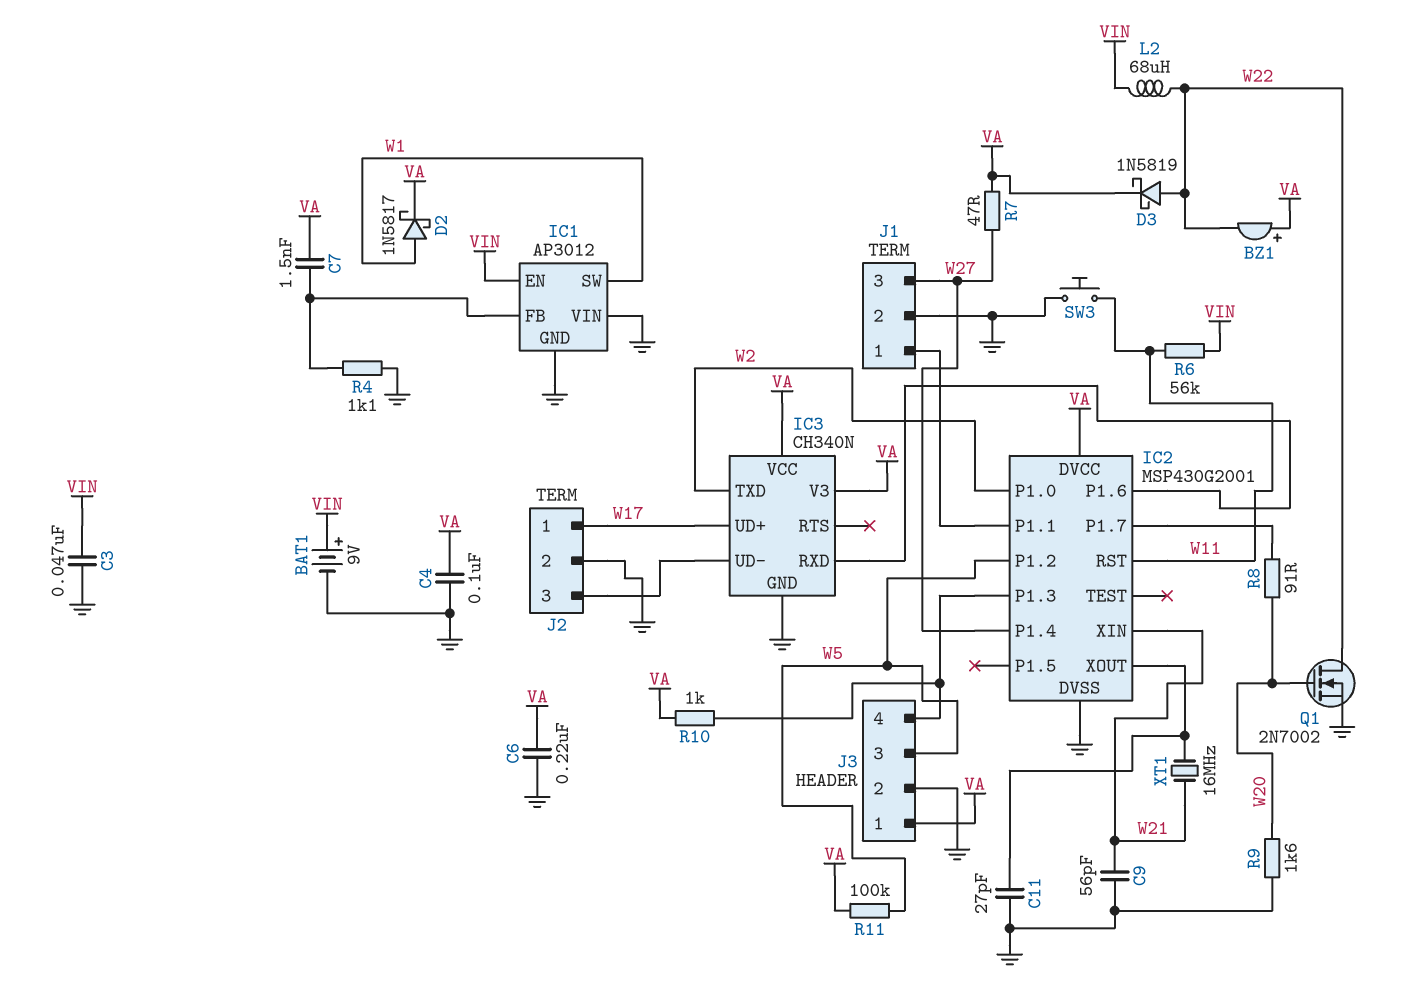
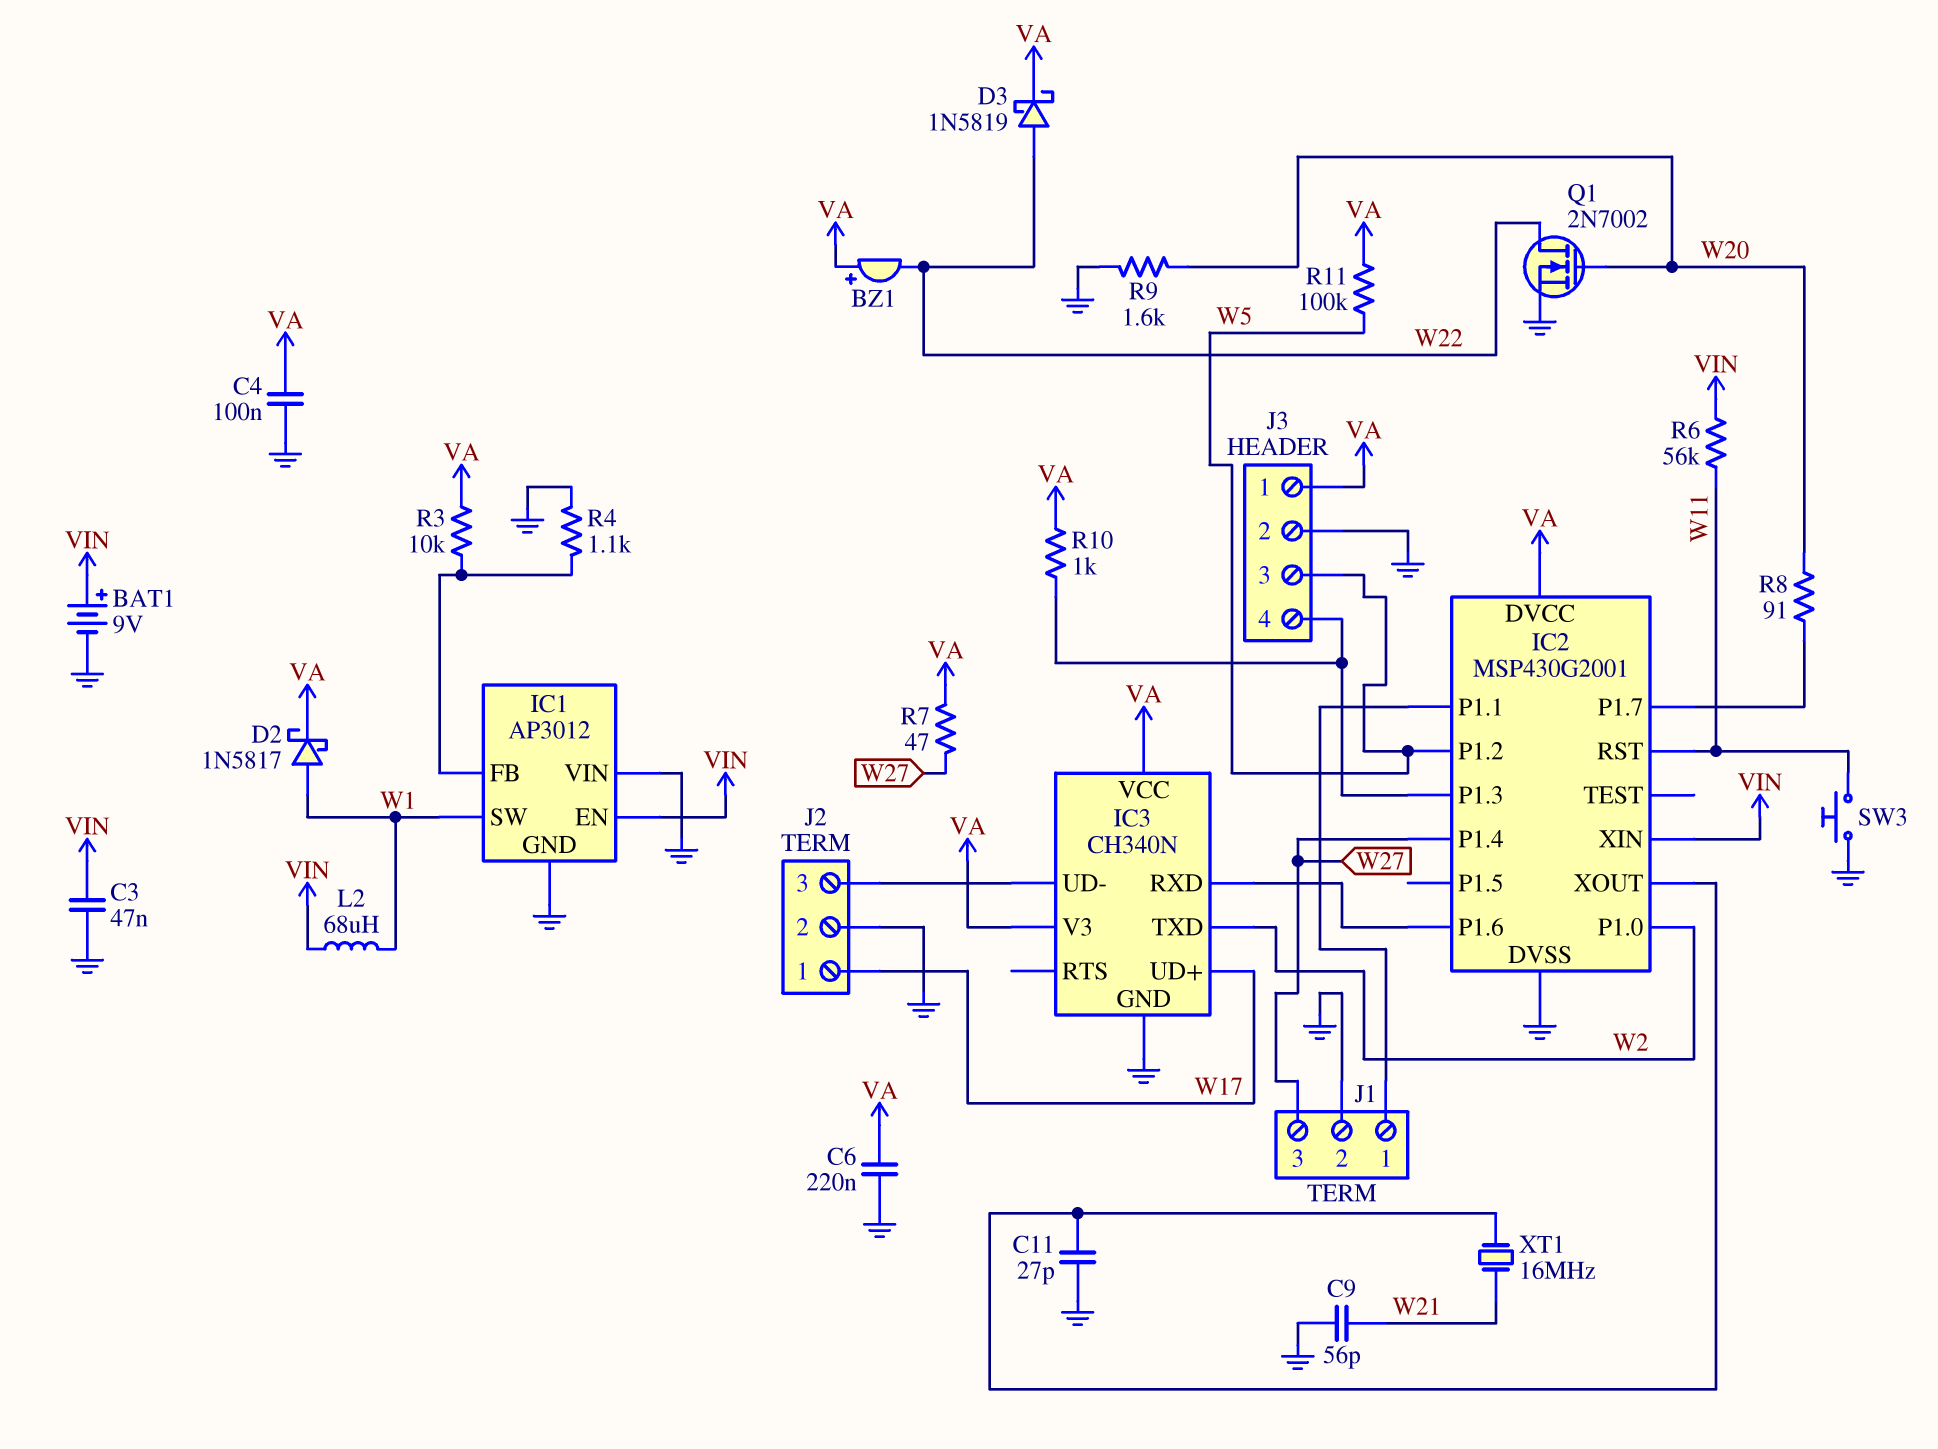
C7: 1.5nF (IC1/FB, VA) -> none
IC2 pin XIN: W21 -> VIN
L2: 68uH (VIN, W22) -> 68uH (VIN, W1)
R3: none -> 10k (IC1/FB, VA)

